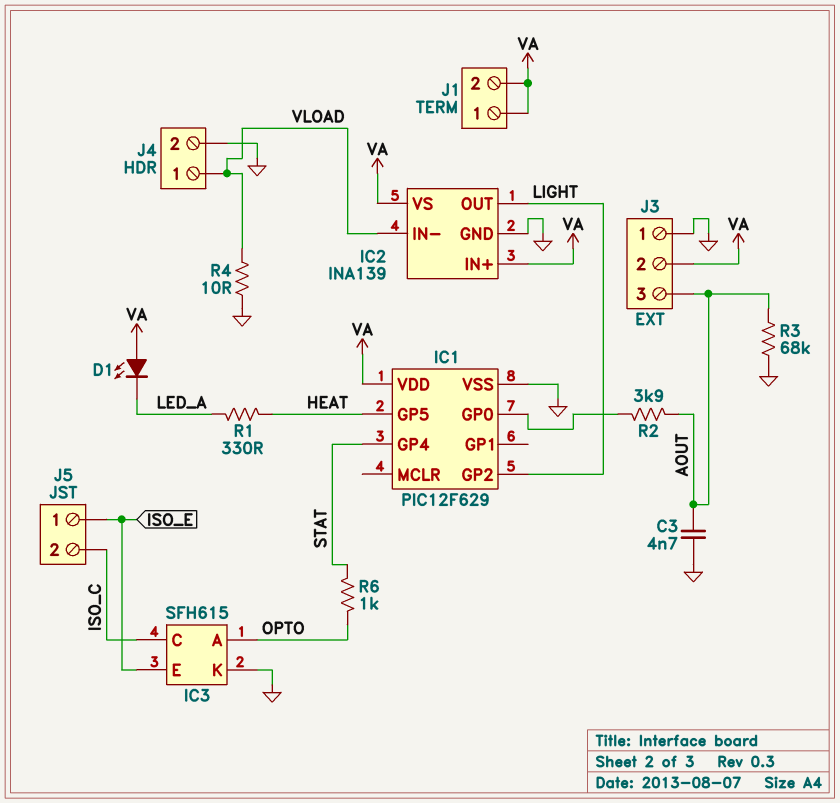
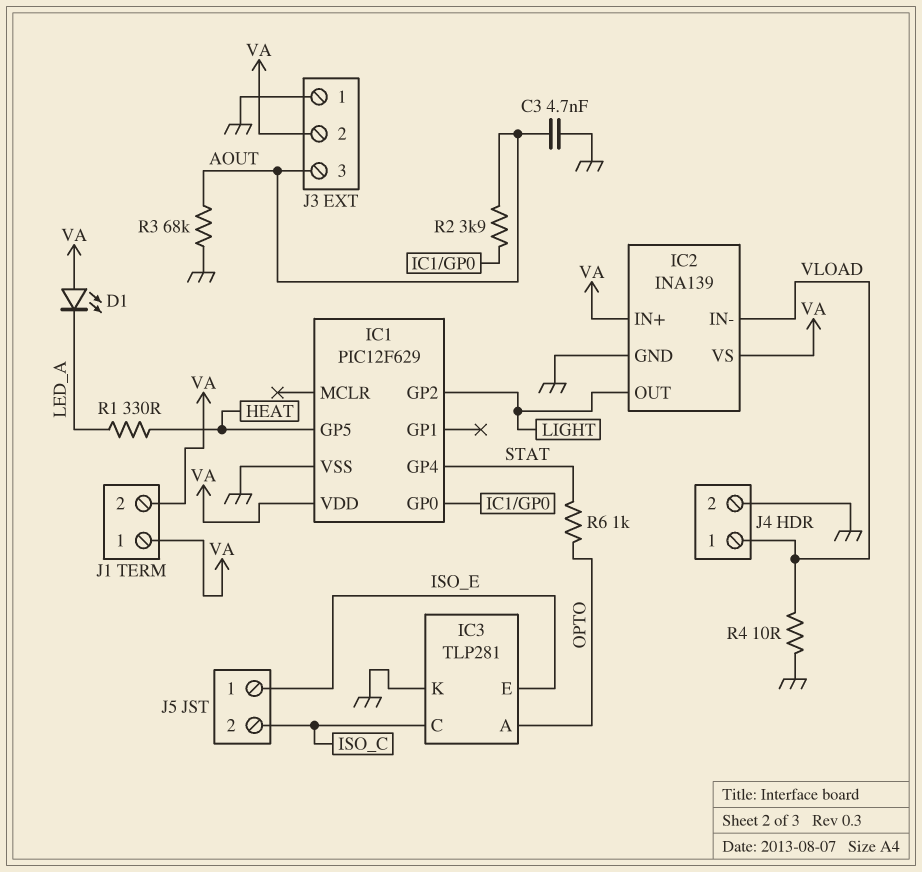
IC3: SFH615 -> TLP281

